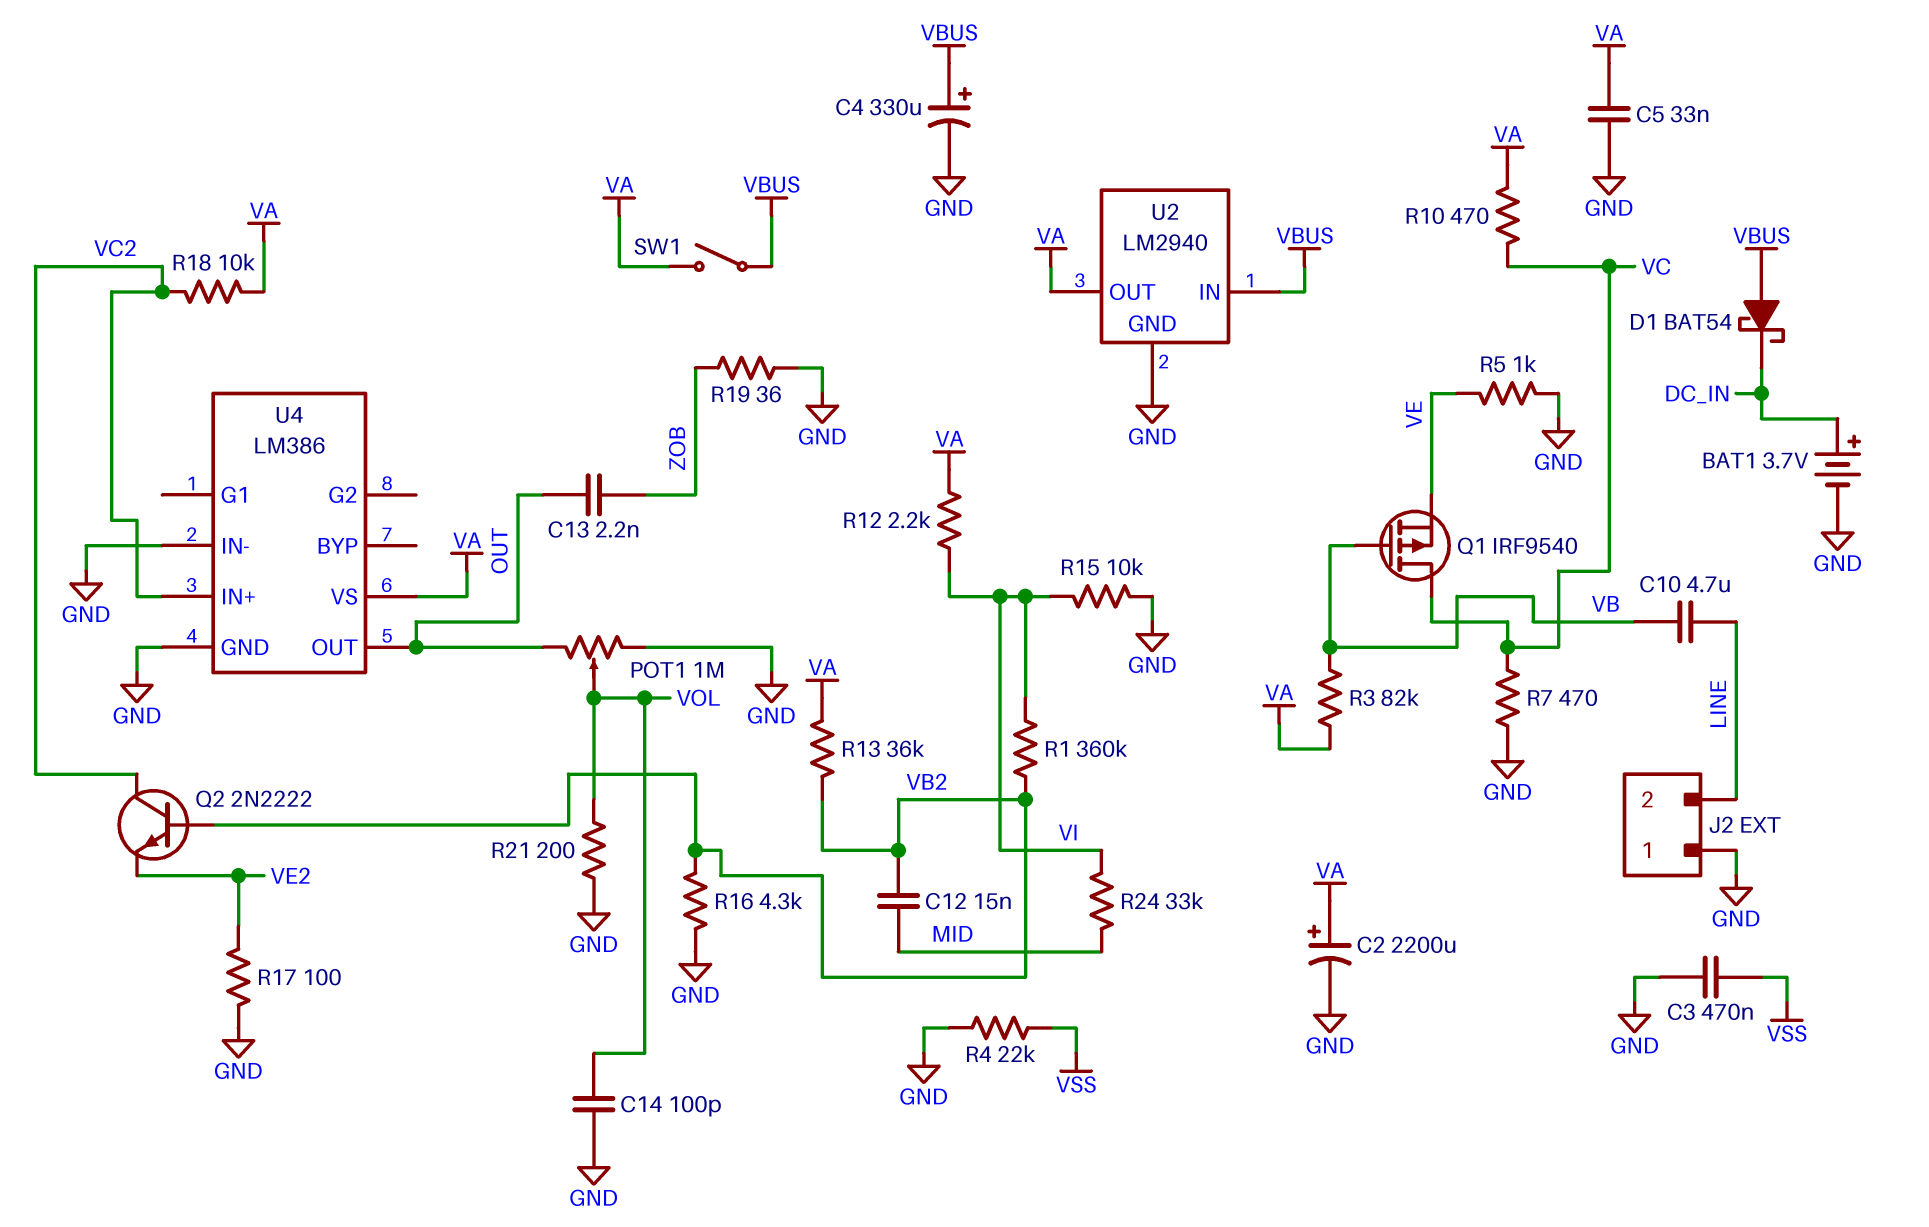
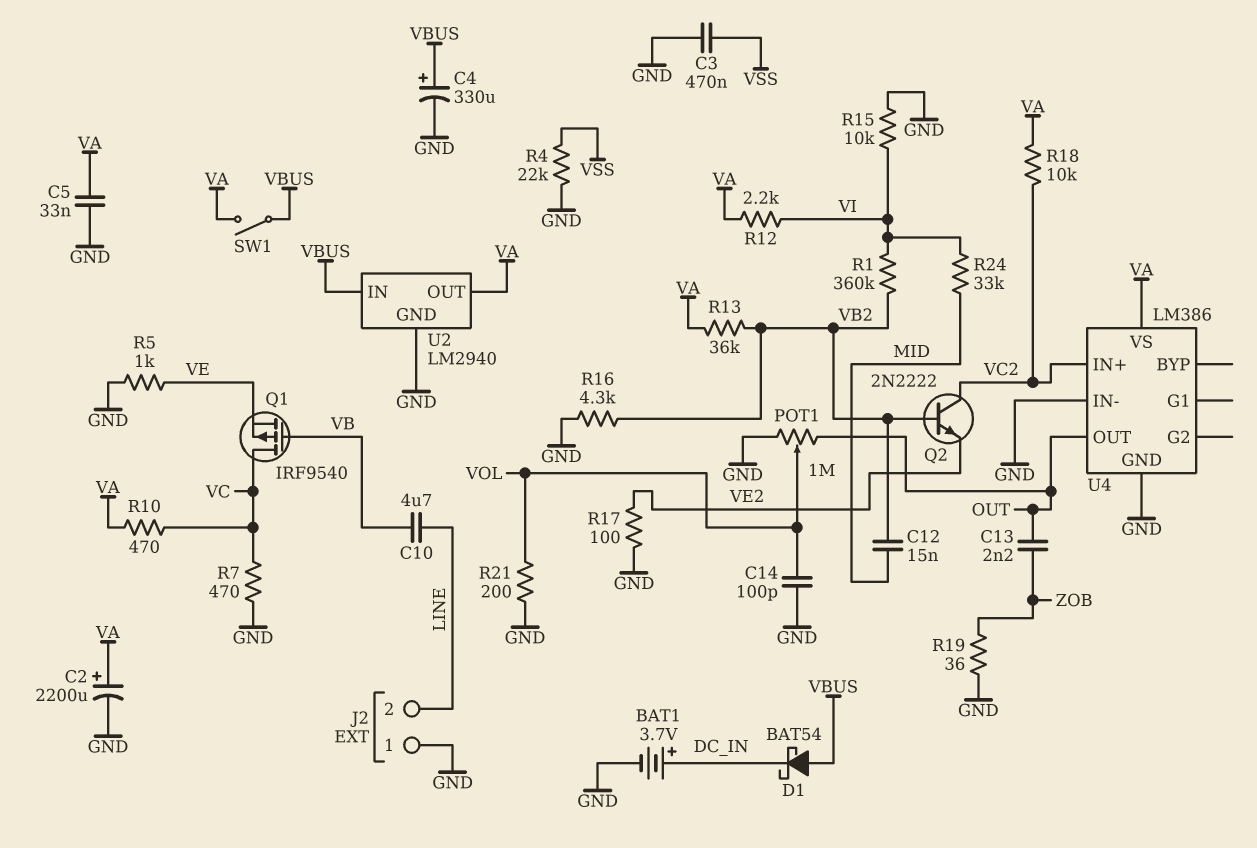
R3: 82k (VA, VB) -> none

